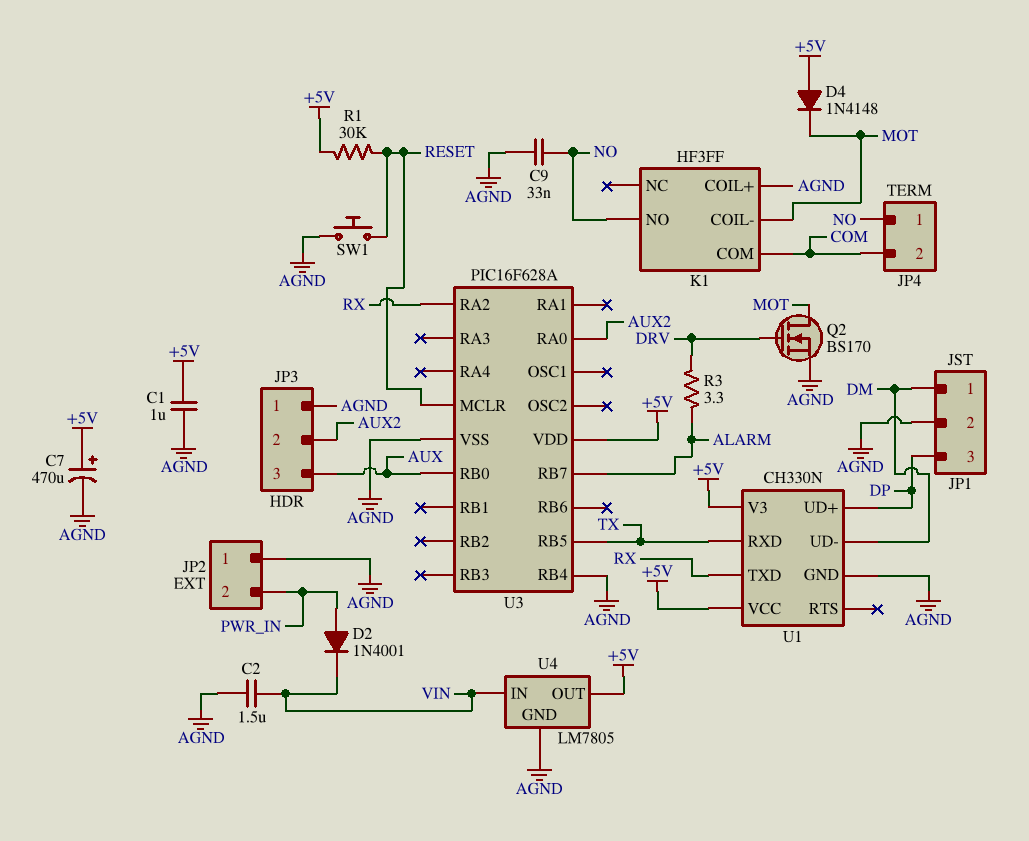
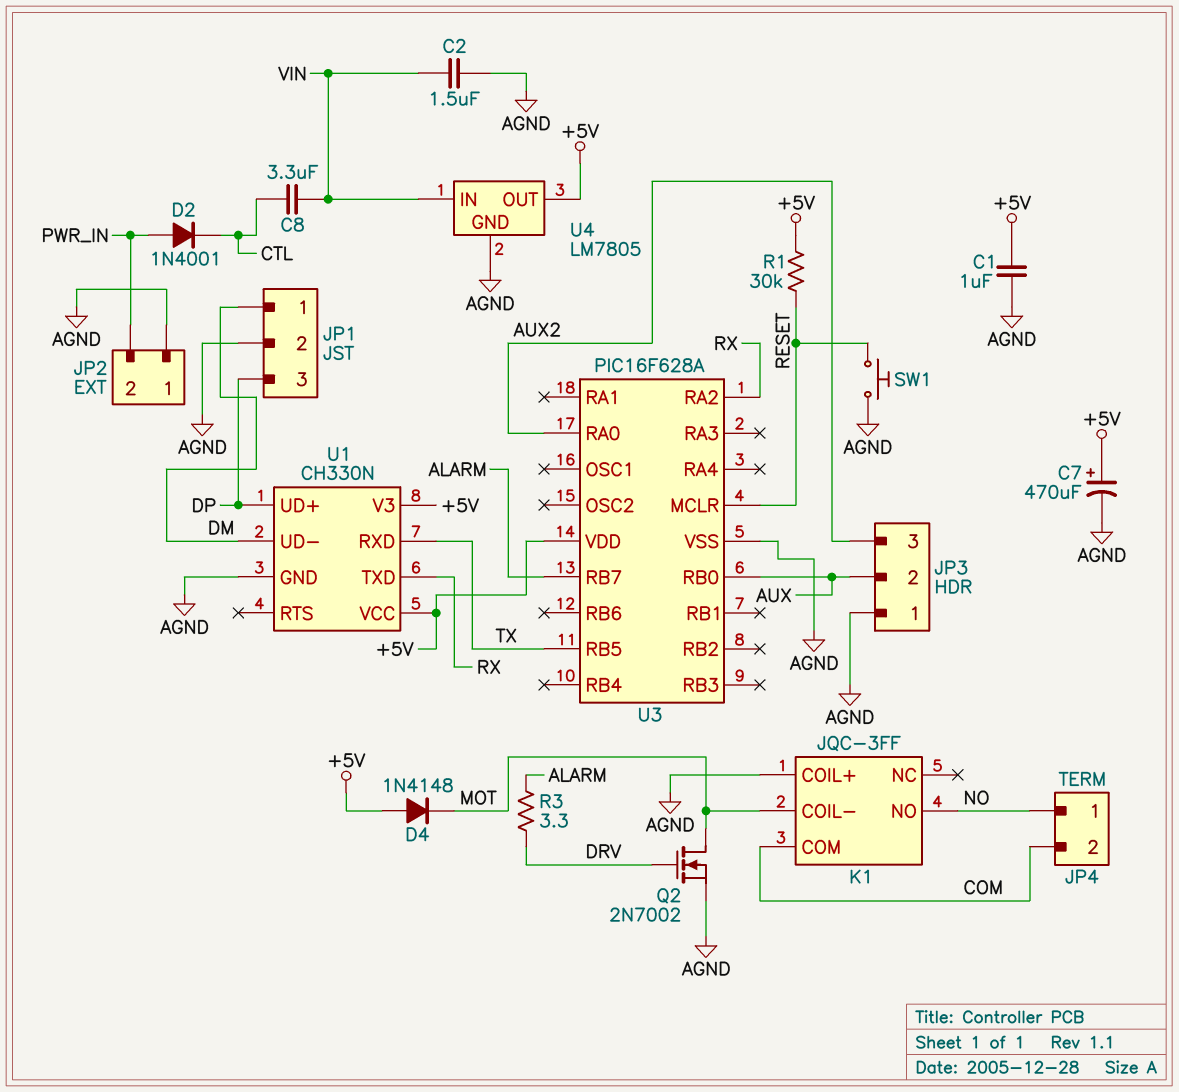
C8: none -> 3.3uF (CTL, VIN)
C9: 33nF (AGND, NO) -> none
D2: diode 1N4001 (A PWR_IN, K VIN) -> diode 1N4001 (A PWR_IN, K CTL)
JP3 pin 2: AUX2 -> AUX
JP3 pin 3: AUX -> AUX2
K1: HF3FF -> JQC-3FF
Q2: NMOS BS170 (G DRV, D MOT, S AGND) -> NMOS 2N7002 (G DRV, D MOT, S AGND)
U3 pin RB4: AGND -> none

